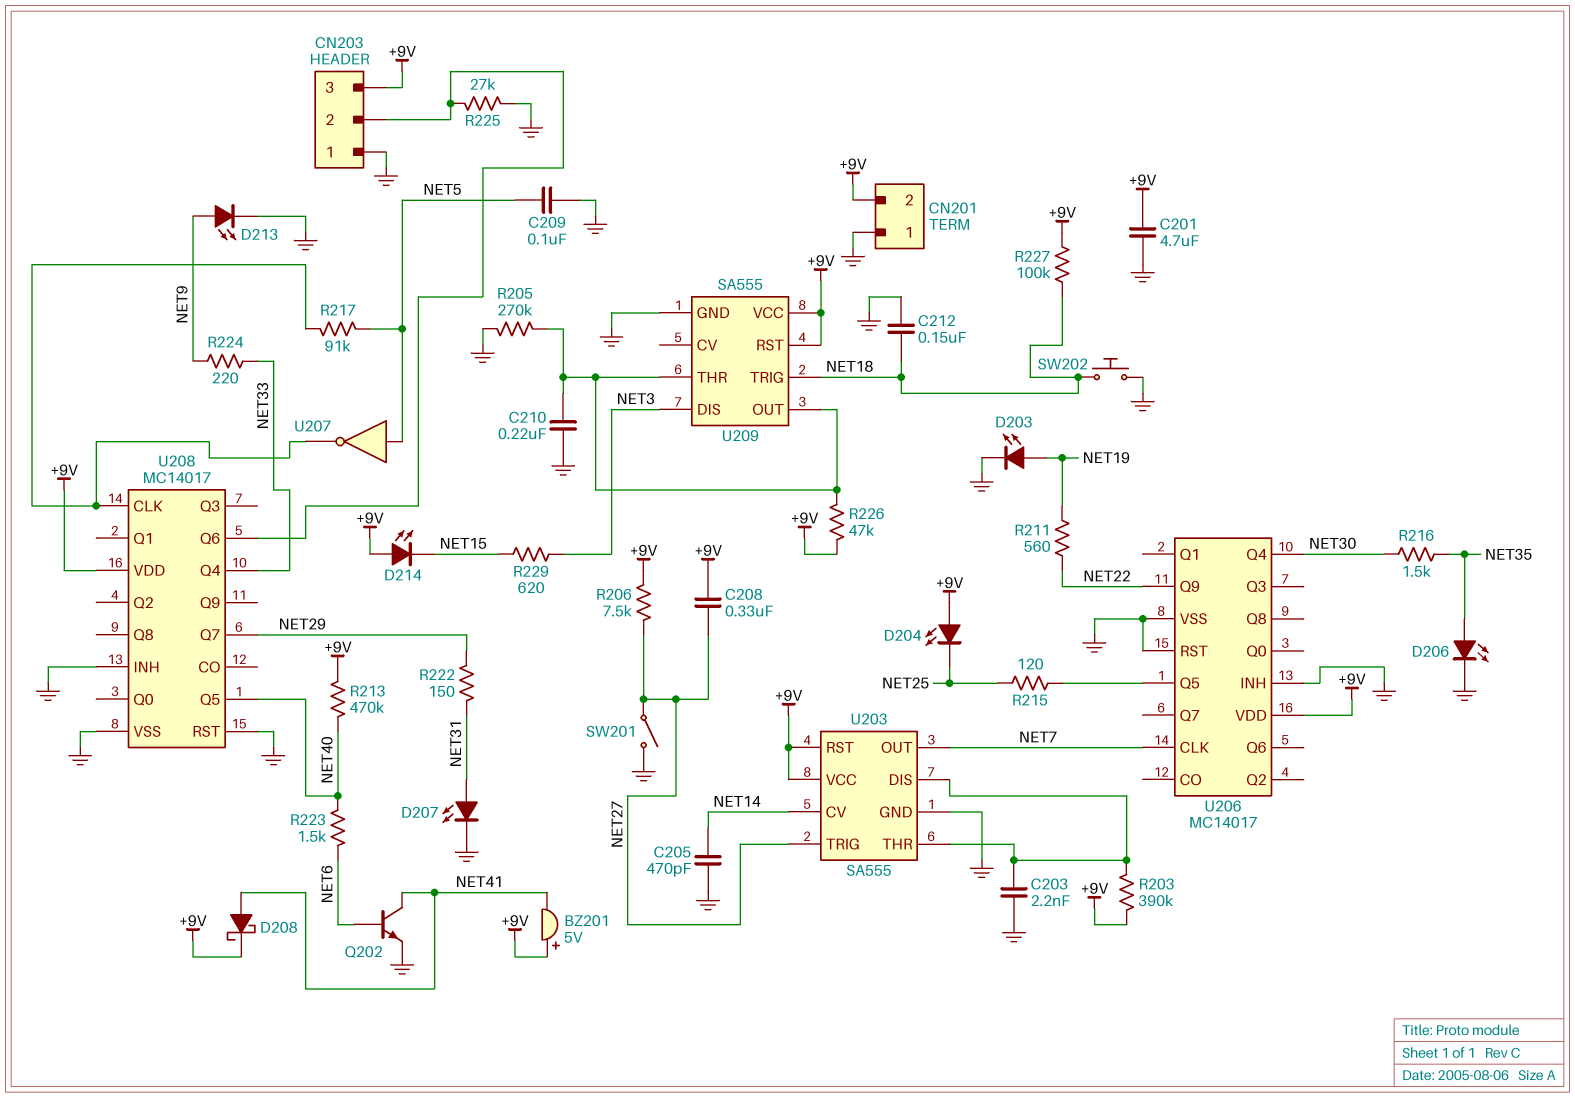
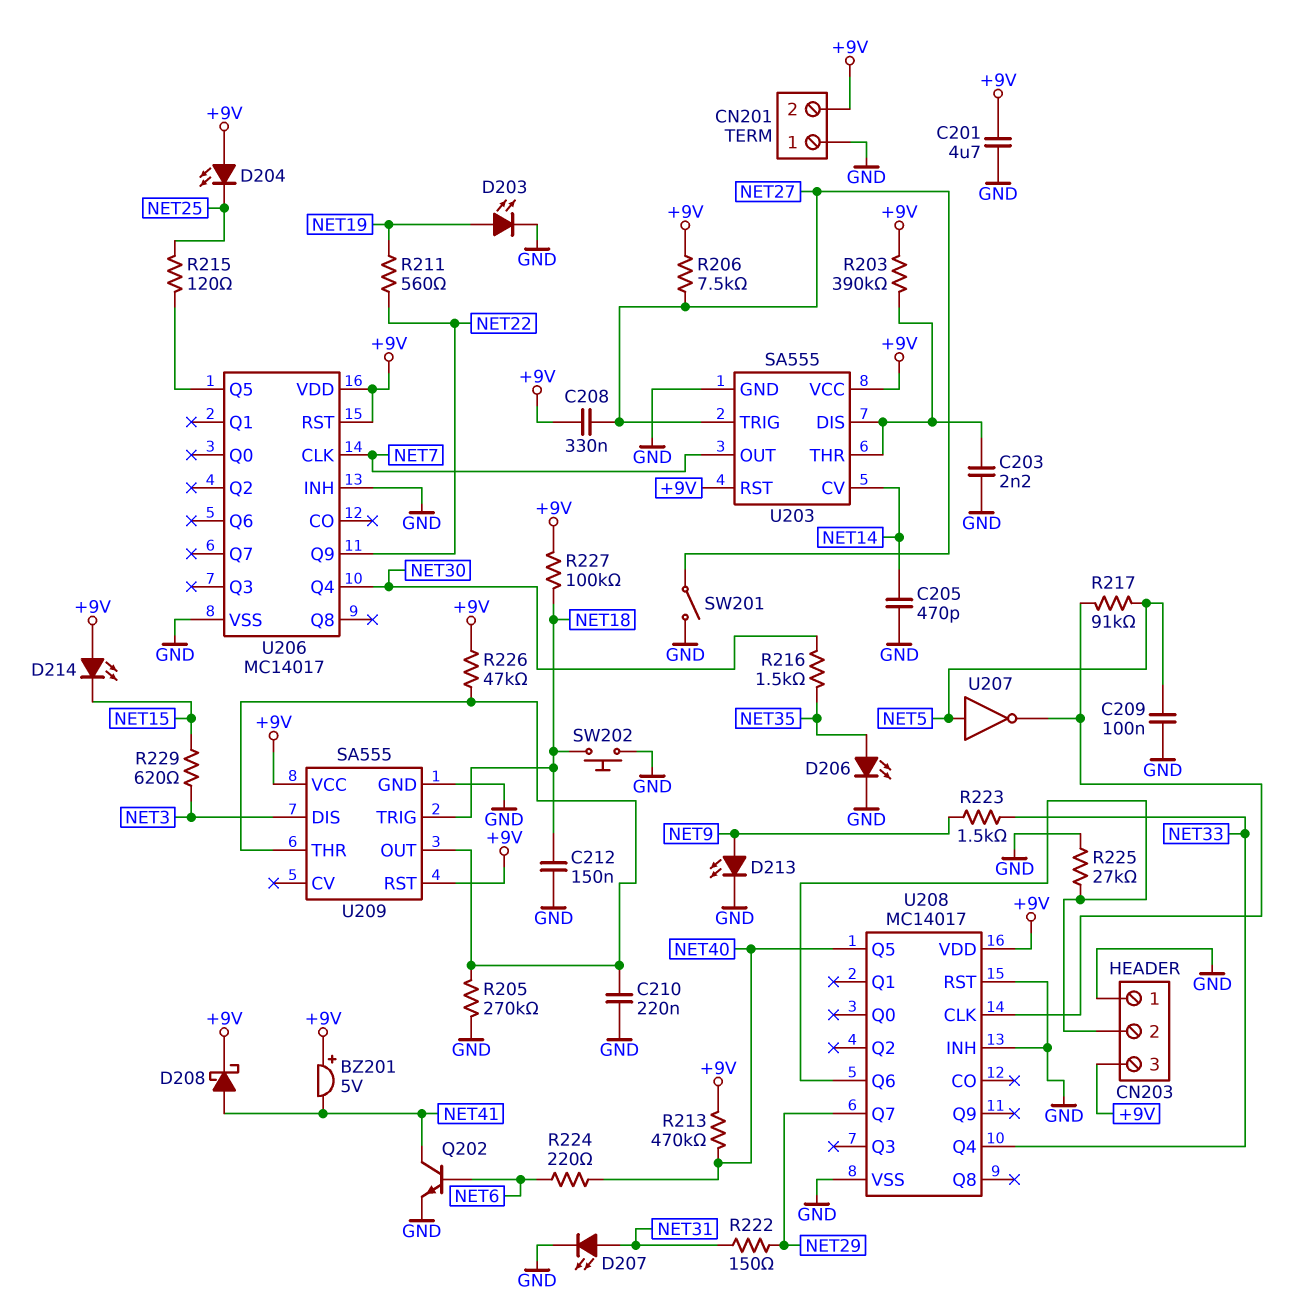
R223: 1.5k (NET6, NET40) -> 1.5k (NET9, NET33)
R224: 220 (NET9, NET33) -> 220 (NET6, NET40)
U206 pin RST: GND -> +9V

